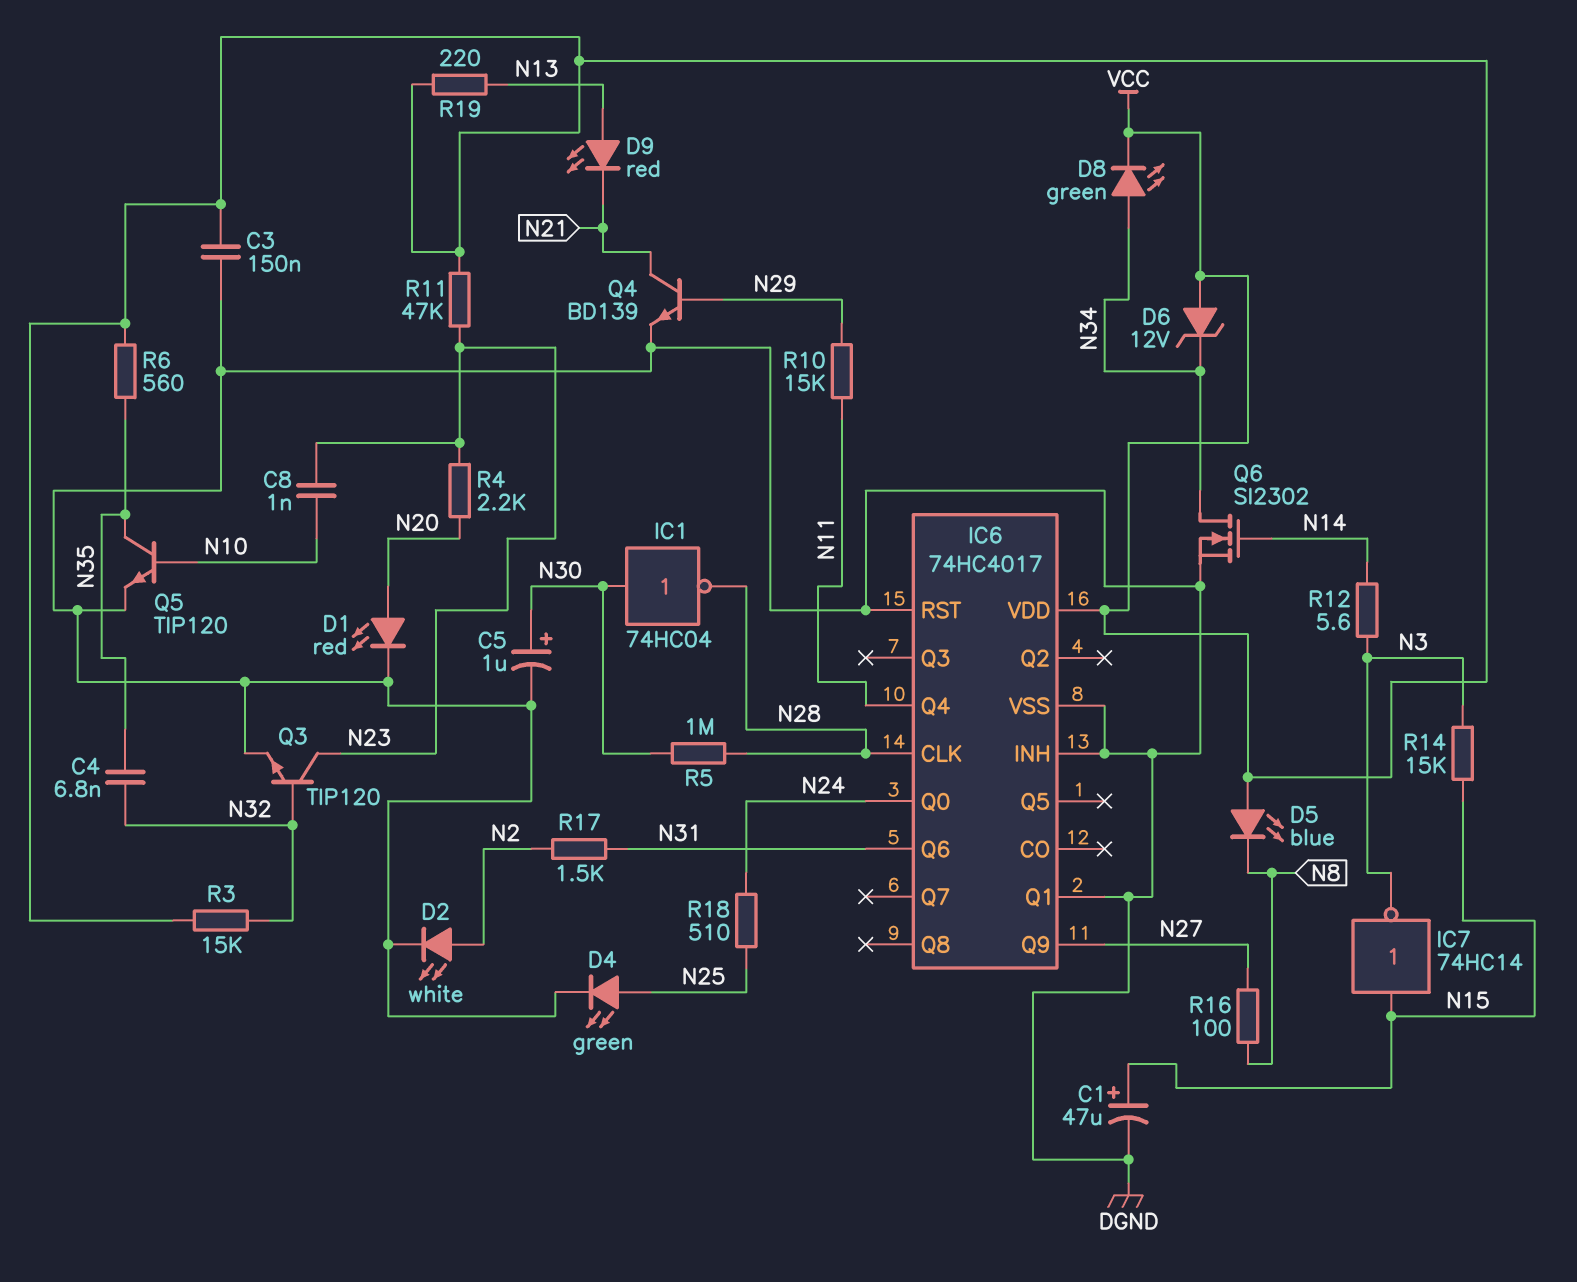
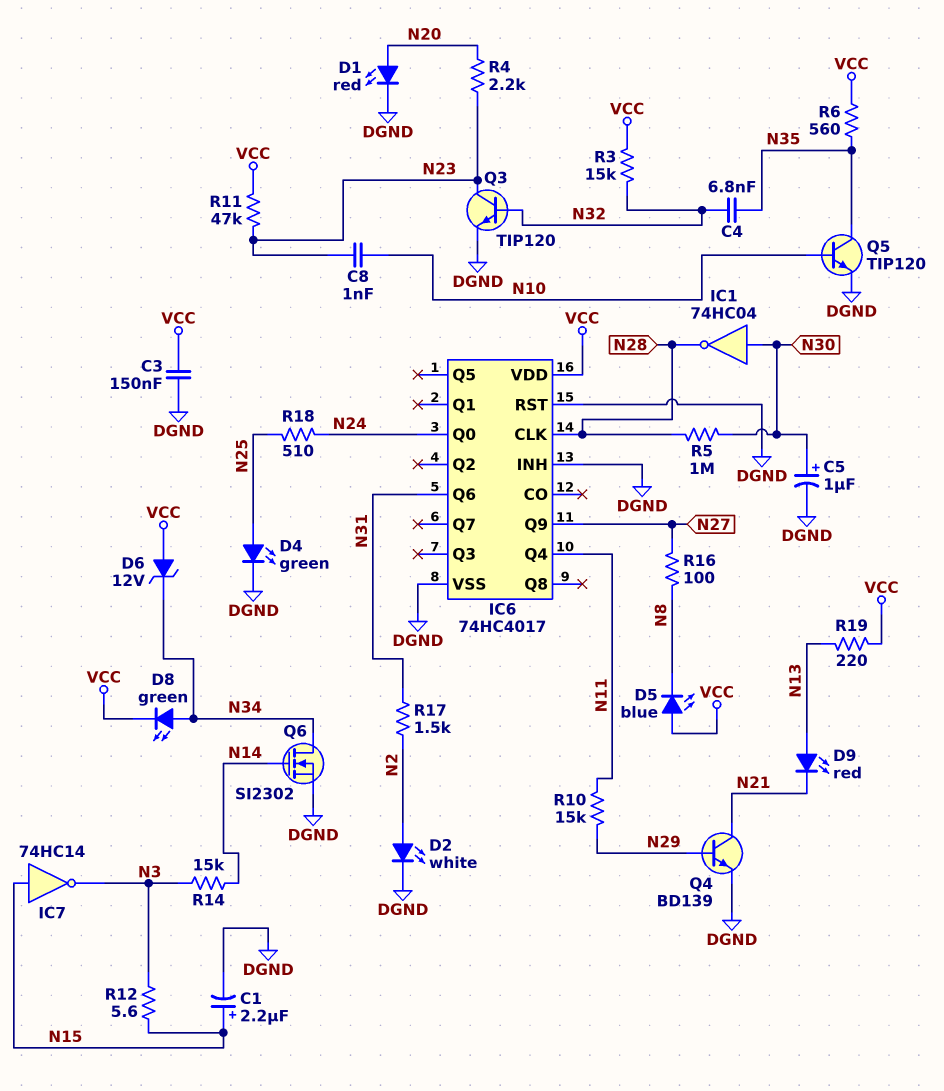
C1: 47uF (plus N15, minus DGND) -> 2.2uF (plus N15, minus DGND)
IC6 pin Q1: DGND -> none
R12: 5.6 (N3, N14) -> 5.6 (N3, N15)
R14: 15k (N3, N15) -> 15k (N3, N14)

